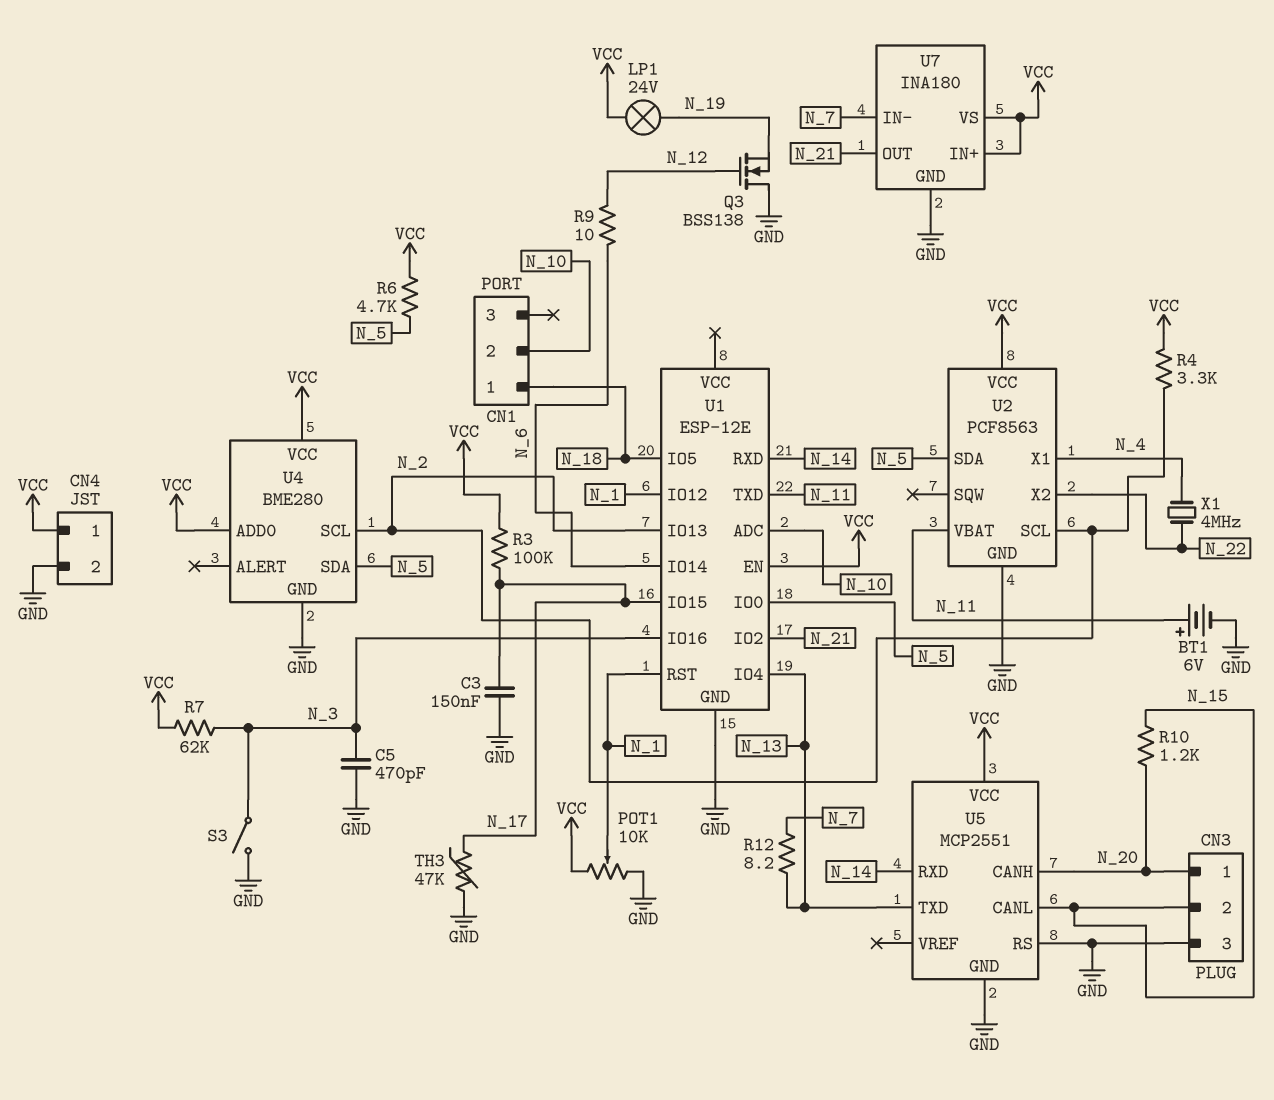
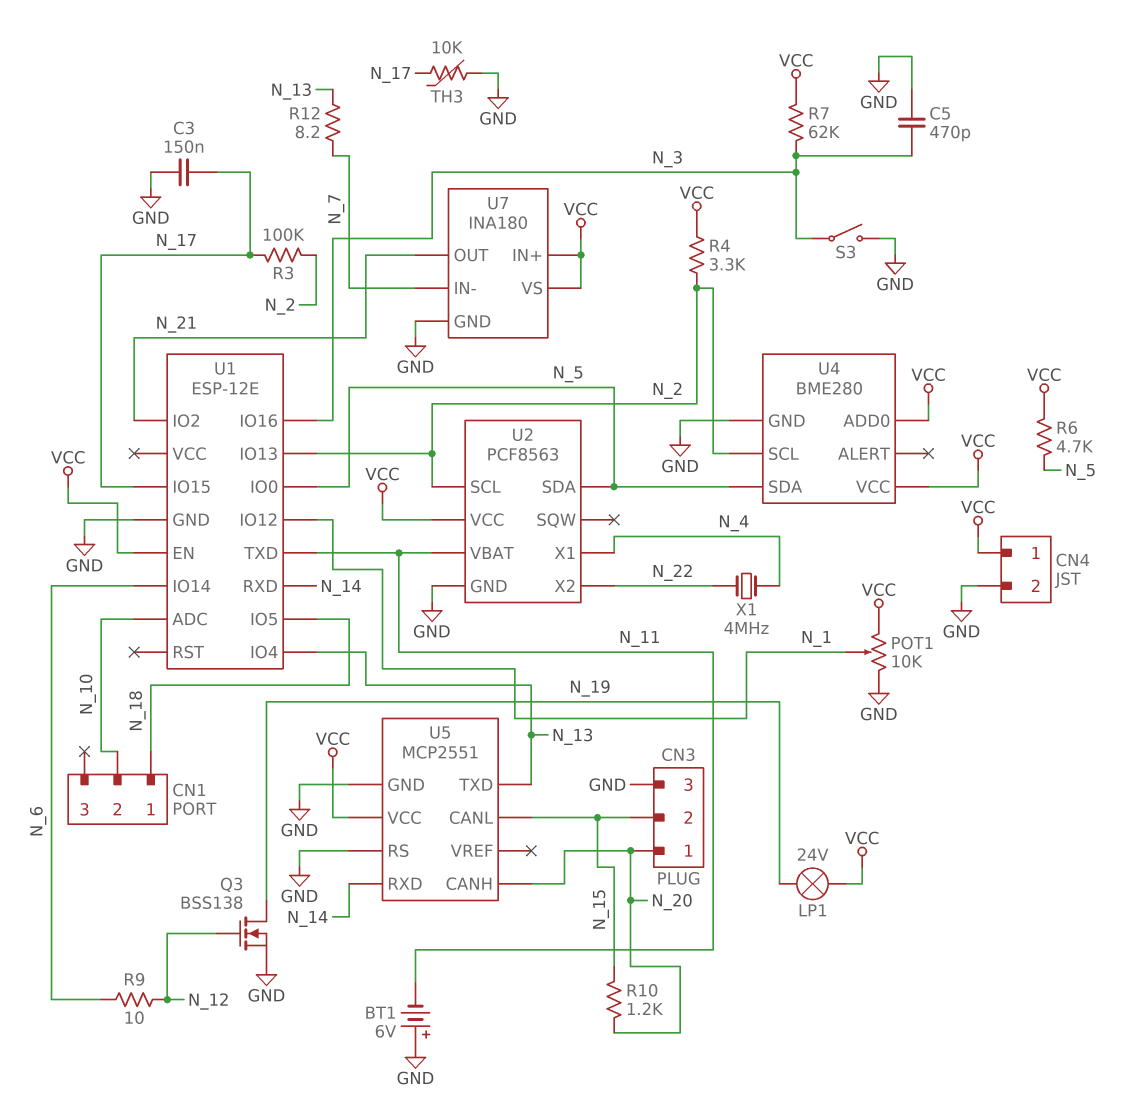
BT1: 6V (plus N_11, minus GND) -> 6V (plus GND, minus N_11)
Q3: NMOS BSS138 (G N_12, D GND, S N_19) -> NMOS BSS138 (G N_12, D N_19, S GND)
R3: 100k (N_17, VCC) -> 100k (N_2, N_17)
TH3: 47k (GND, N_17) -> 10k (GND, N_17)
U1 pin RST: N_1 -> none

